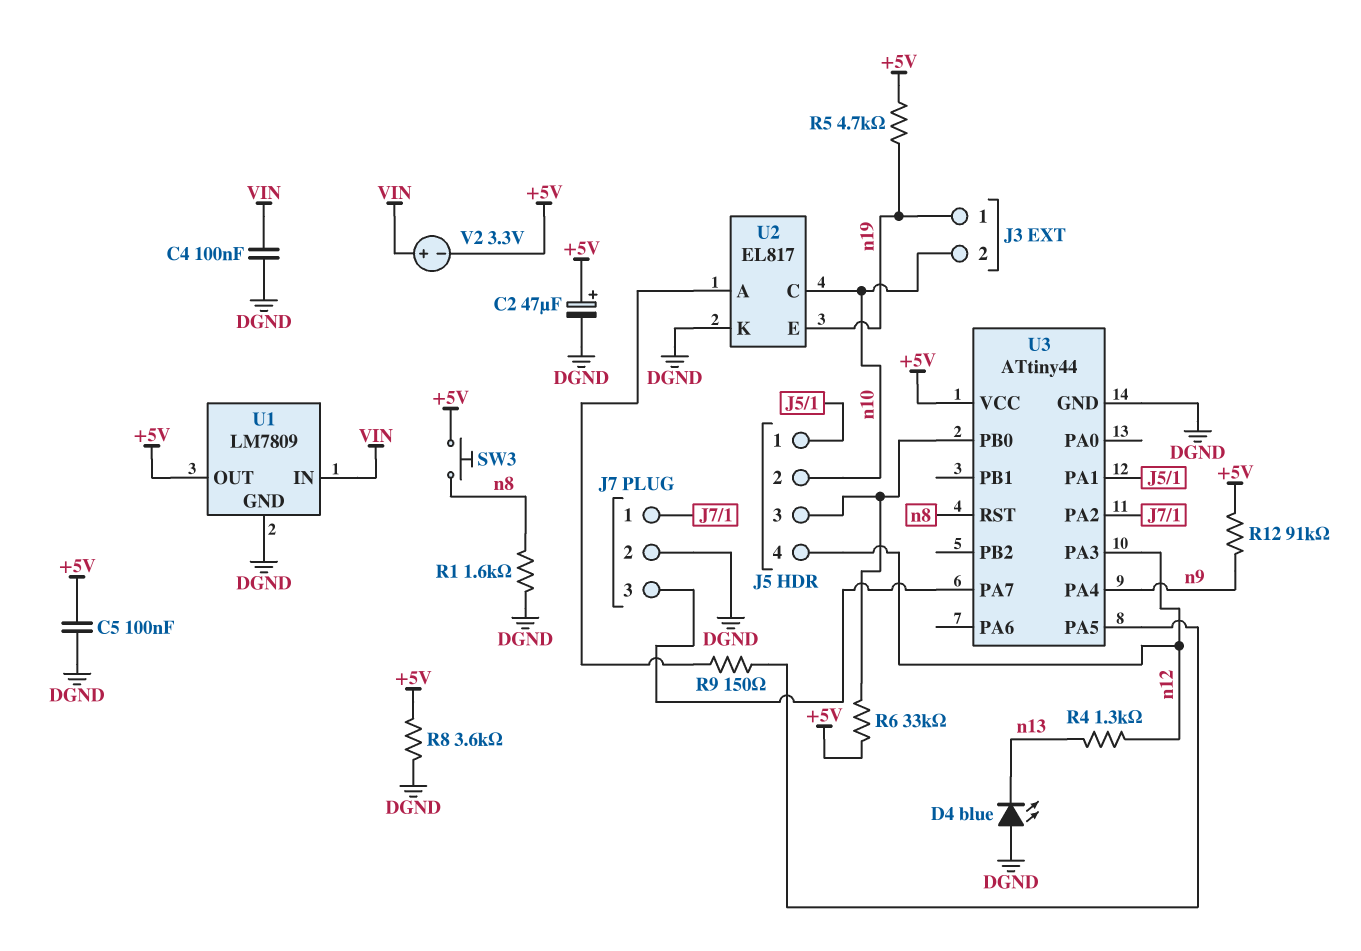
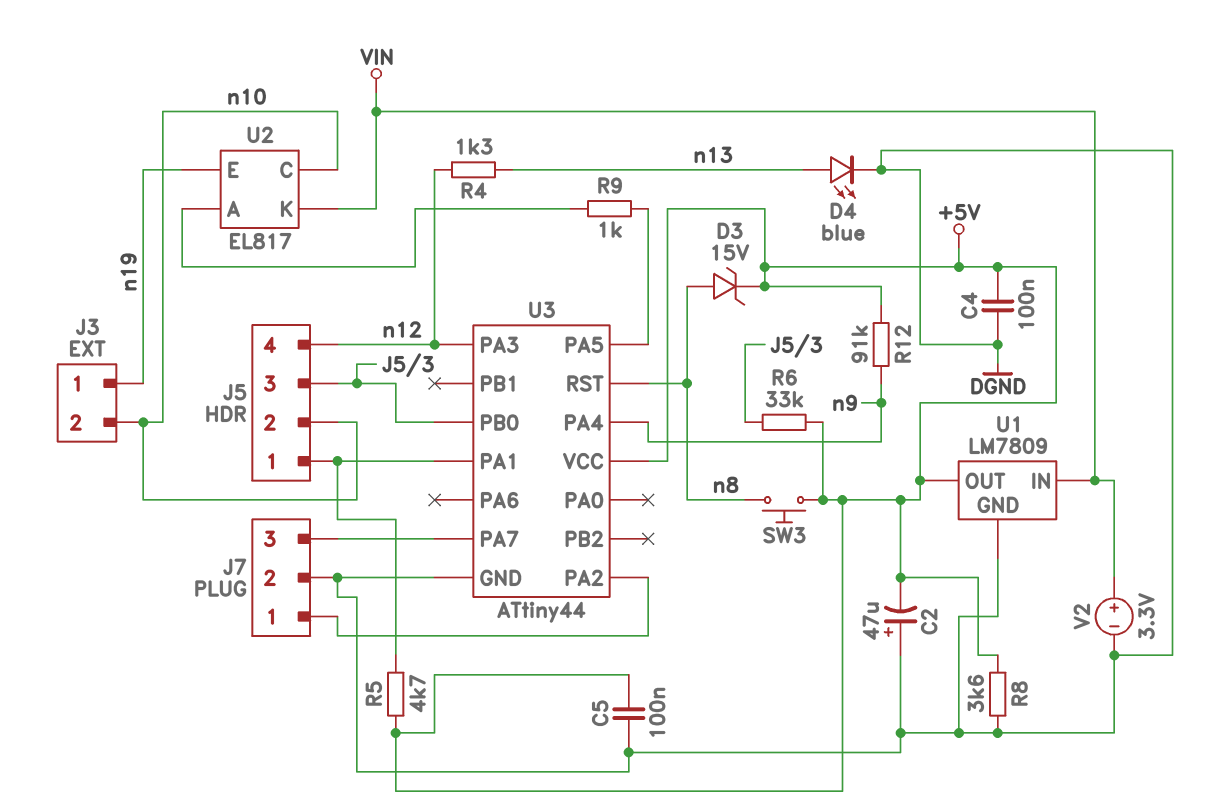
C2: 47uF (plus +5V, minus DGND) -> 47uF (plus DGND, minus +5V)
C4: 100nF (DGND, VIN) -> 100nF (+5V, DGND)
D3: none -> zener 15V (A n8, K +5V)
D4: LED blue (A DGND, K n13) -> LED blue (A n13, K DGND)
R1: 1.6k (DGND, n8) -> none
R5: 4.7k (+5V, n19) -> 4.7k (+5V, J5/1)
R9: 150 (U2/A, U3/PA5) -> 1k (U2/A, U3/PA5)
U2 pin K: DGND -> VIN
V2: 3.3V (plus VIN, minus +5V) -> 3.3V (plus VIN, minus DGND)

